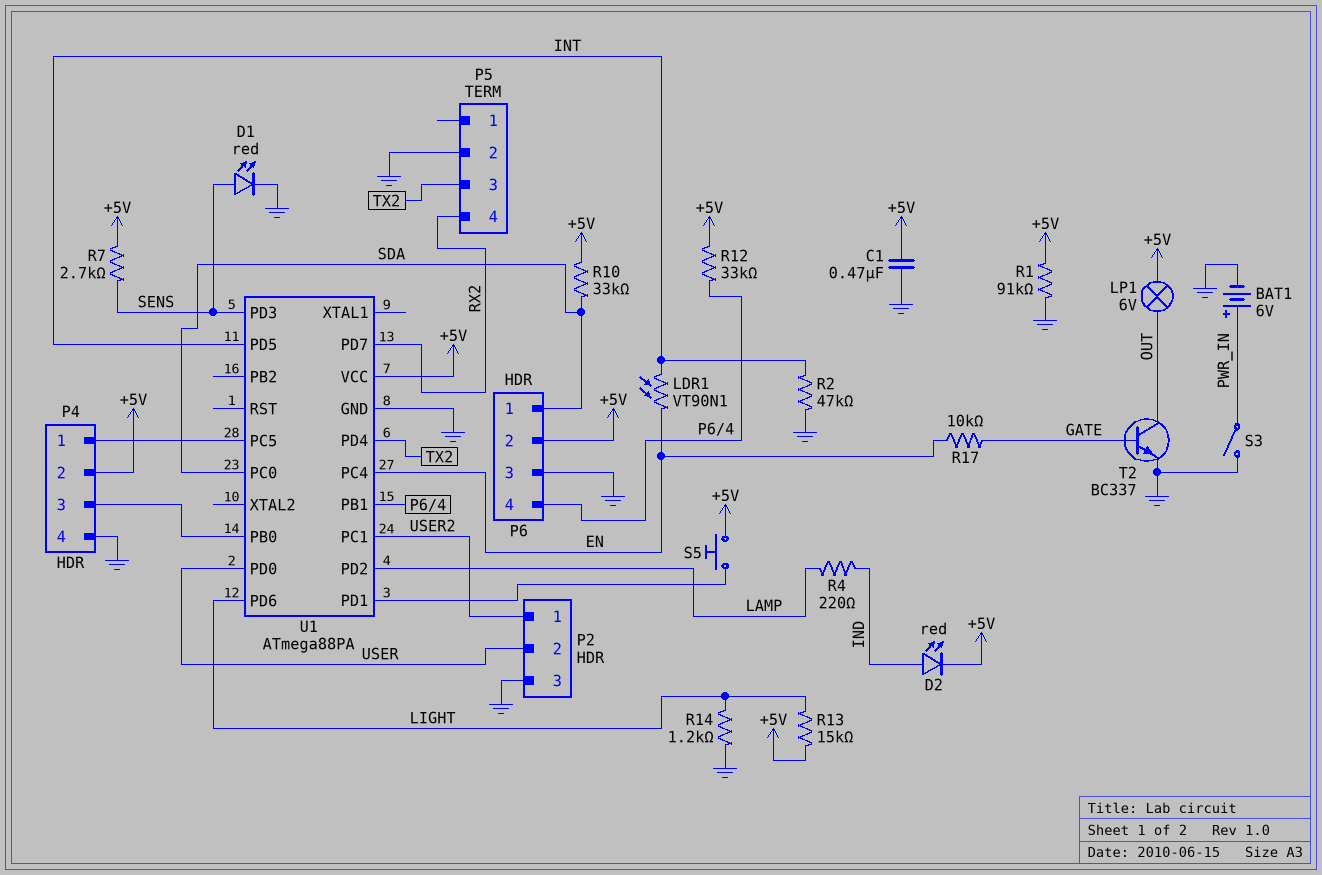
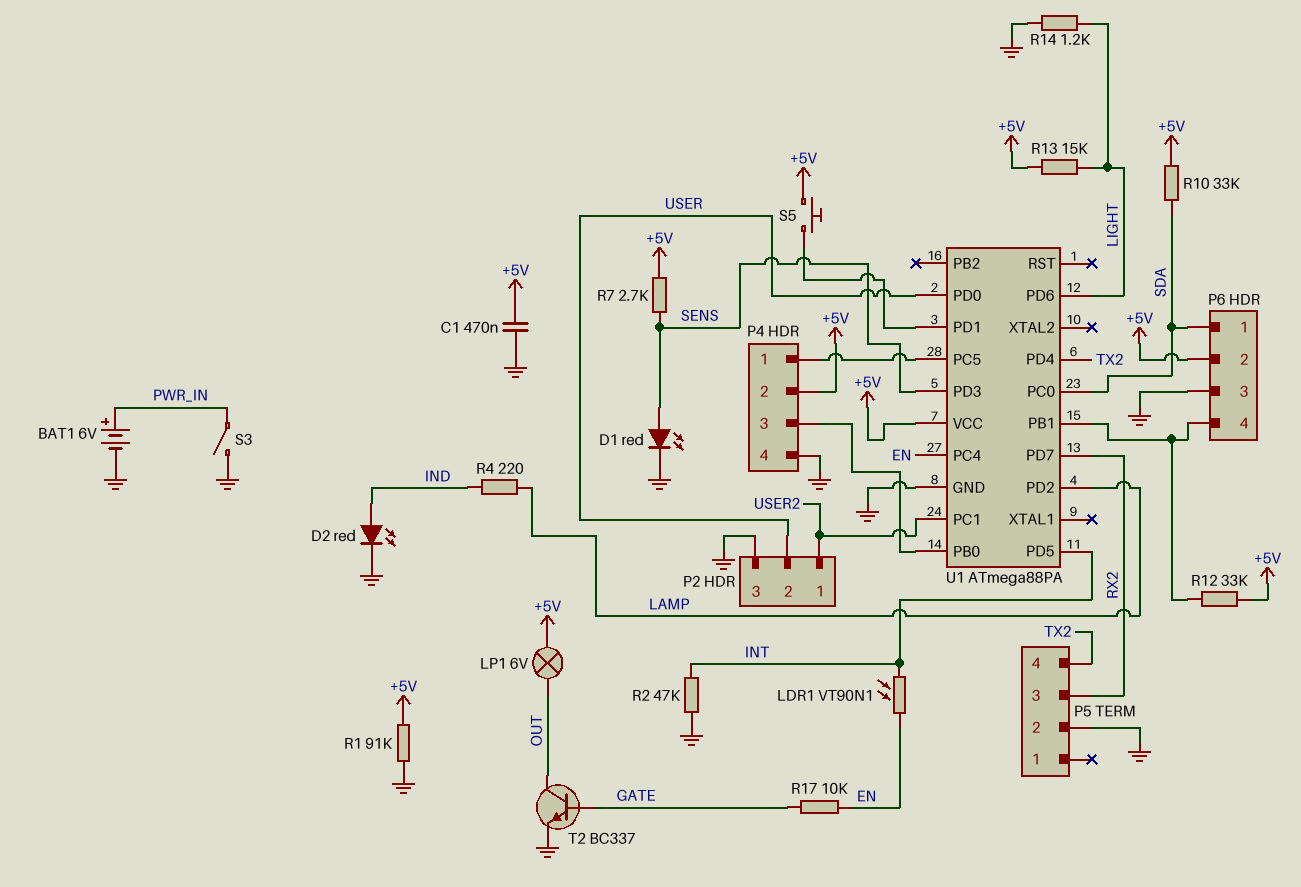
D2: LED red (A IND, K +5V) -> LED red (A IND, K GND)
P5 pin 3: TX2 -> RX2
P5 pin 4: RX2 -> TX2

